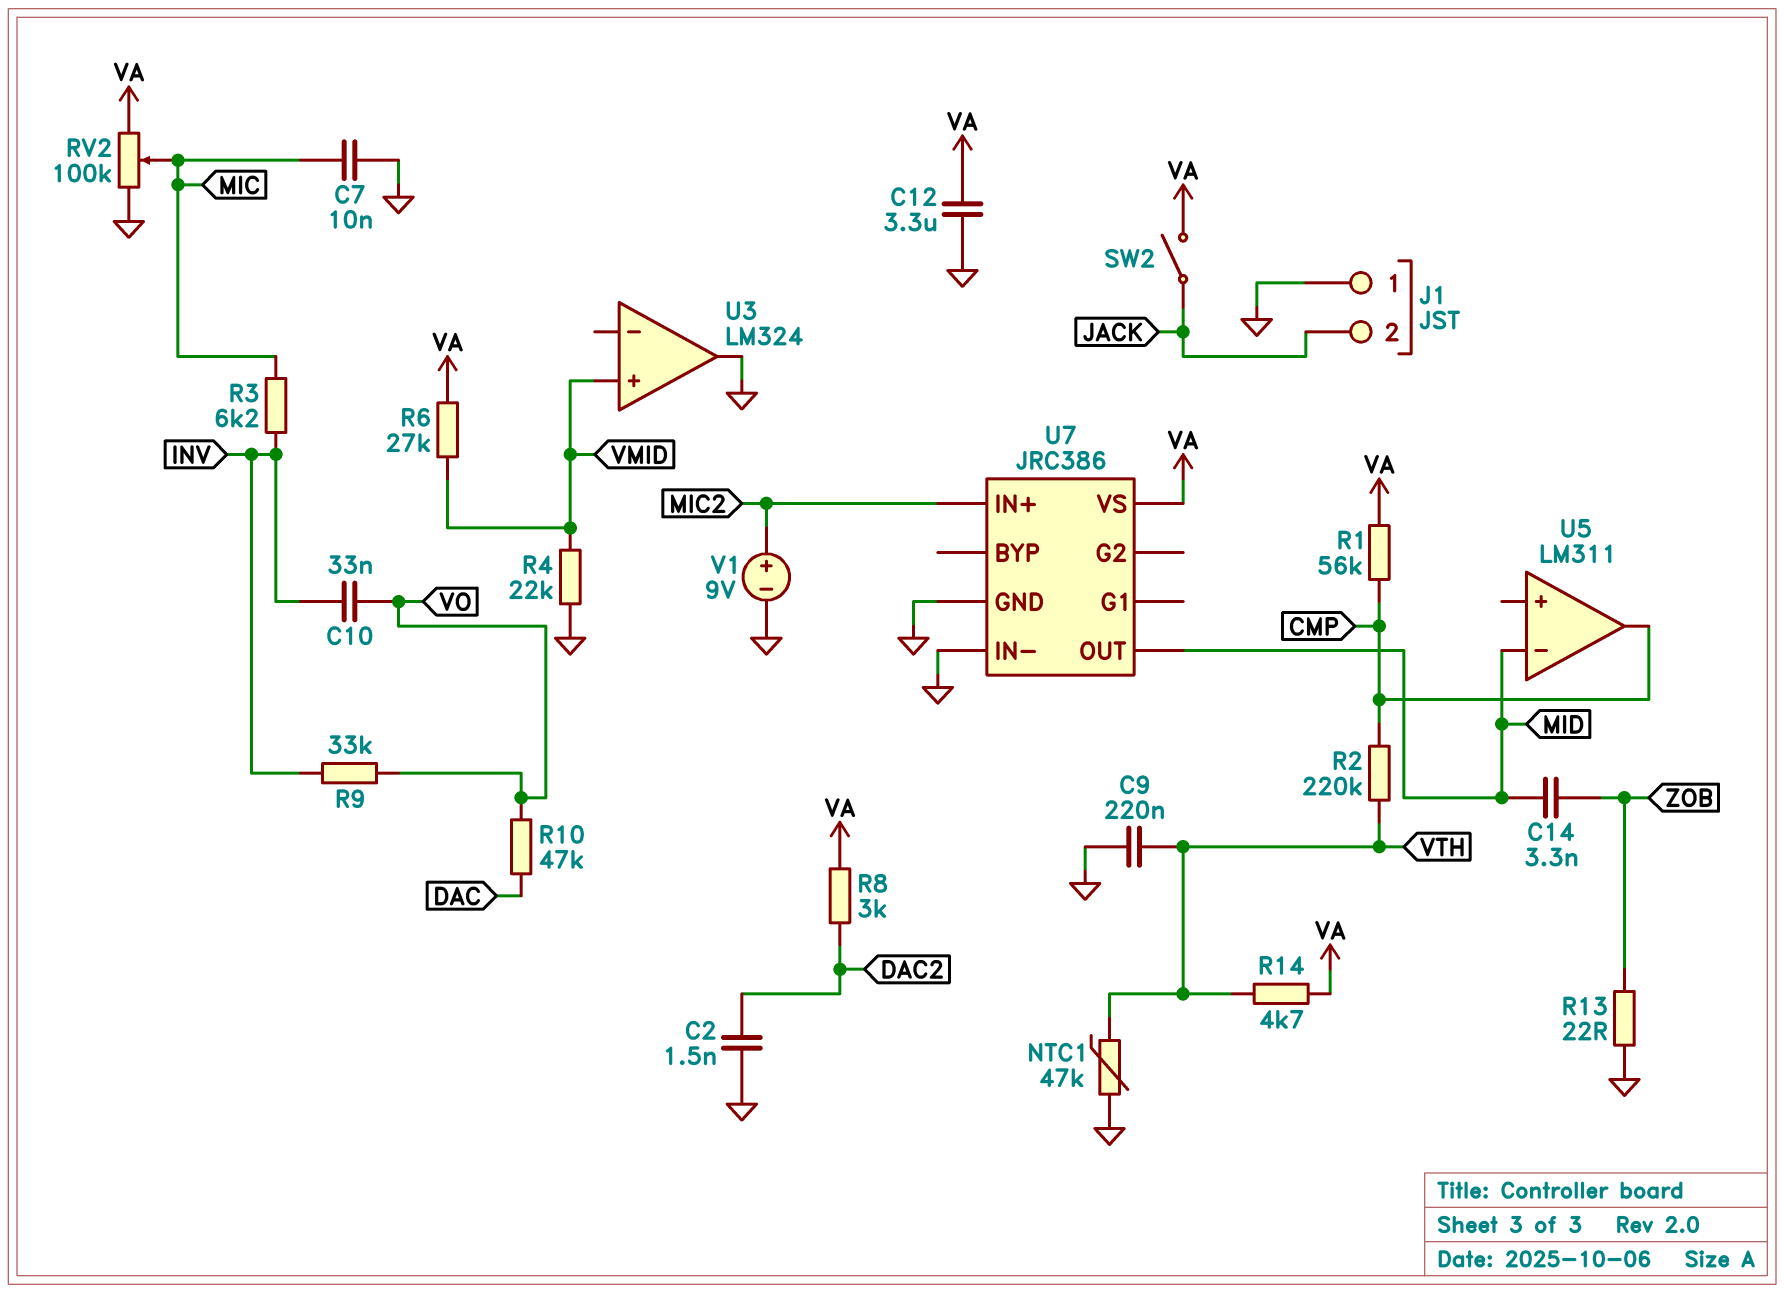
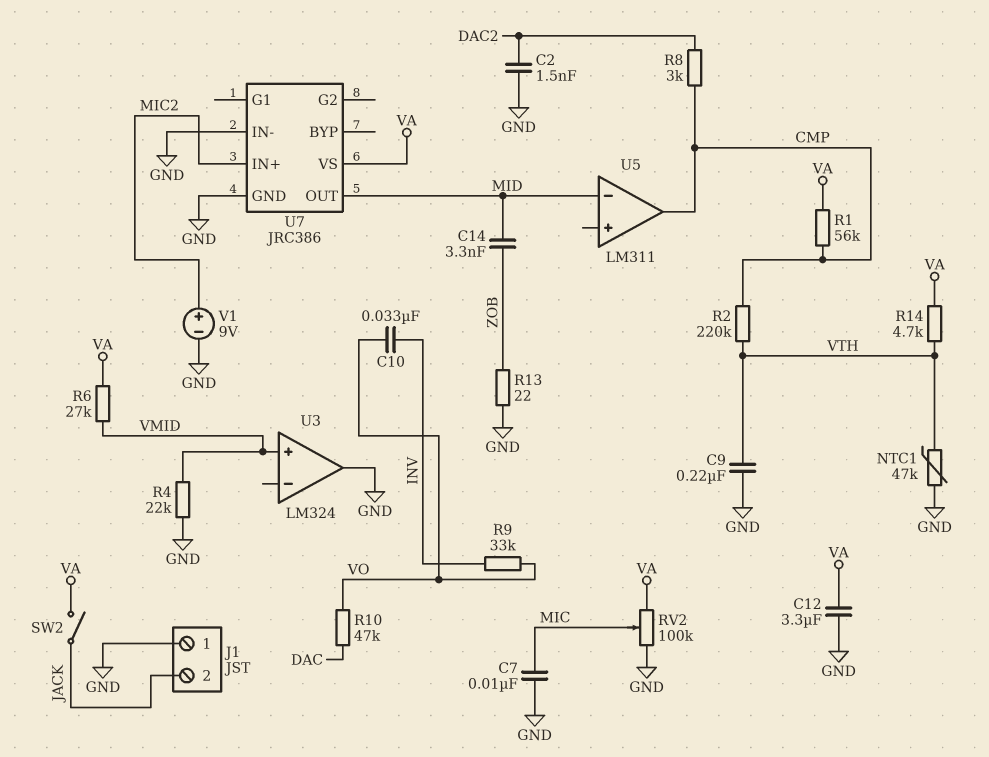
R3: 6.2k (INV, MIC) -> none
R8: 3k (DAC2, VA) -> 3k (CMP, DAC2)

